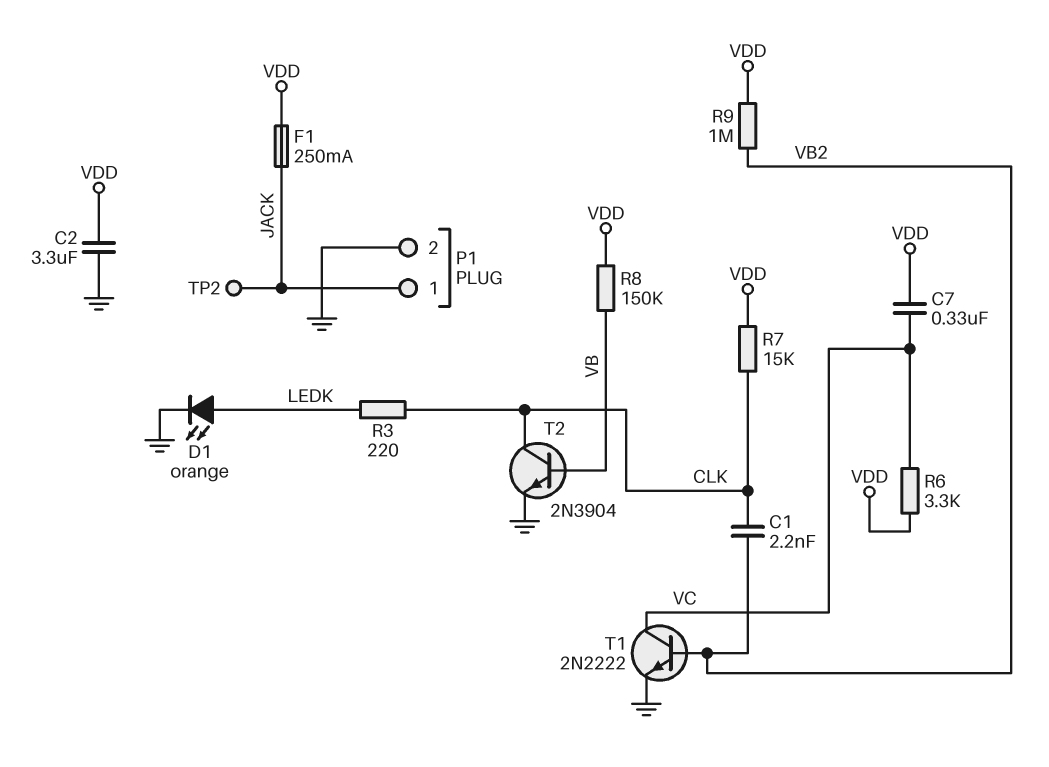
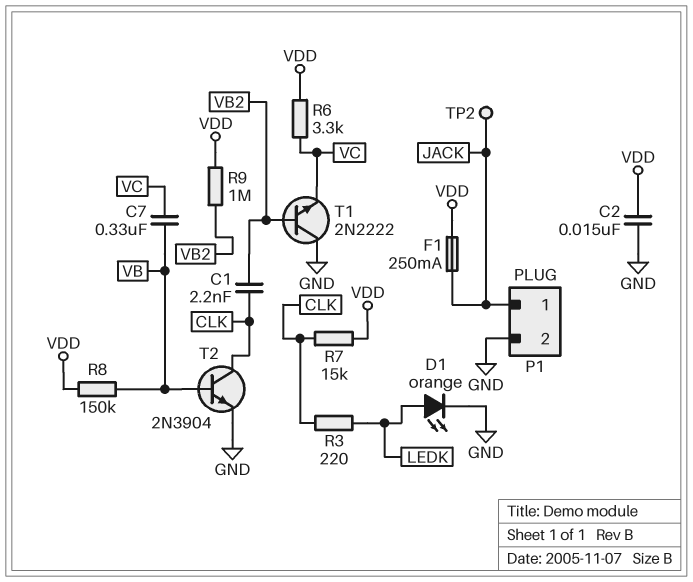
C2: 3.3uF (GND, VDD) -> 15nF (GND, VDD)
C7: 330nF (VC, VDD) -> 330nF (VB, VC)
T1: NPN 2N2222 (B VB2, C VC, E GND) -> NPN 2N2222 (B VB2, C GND, E VC)

